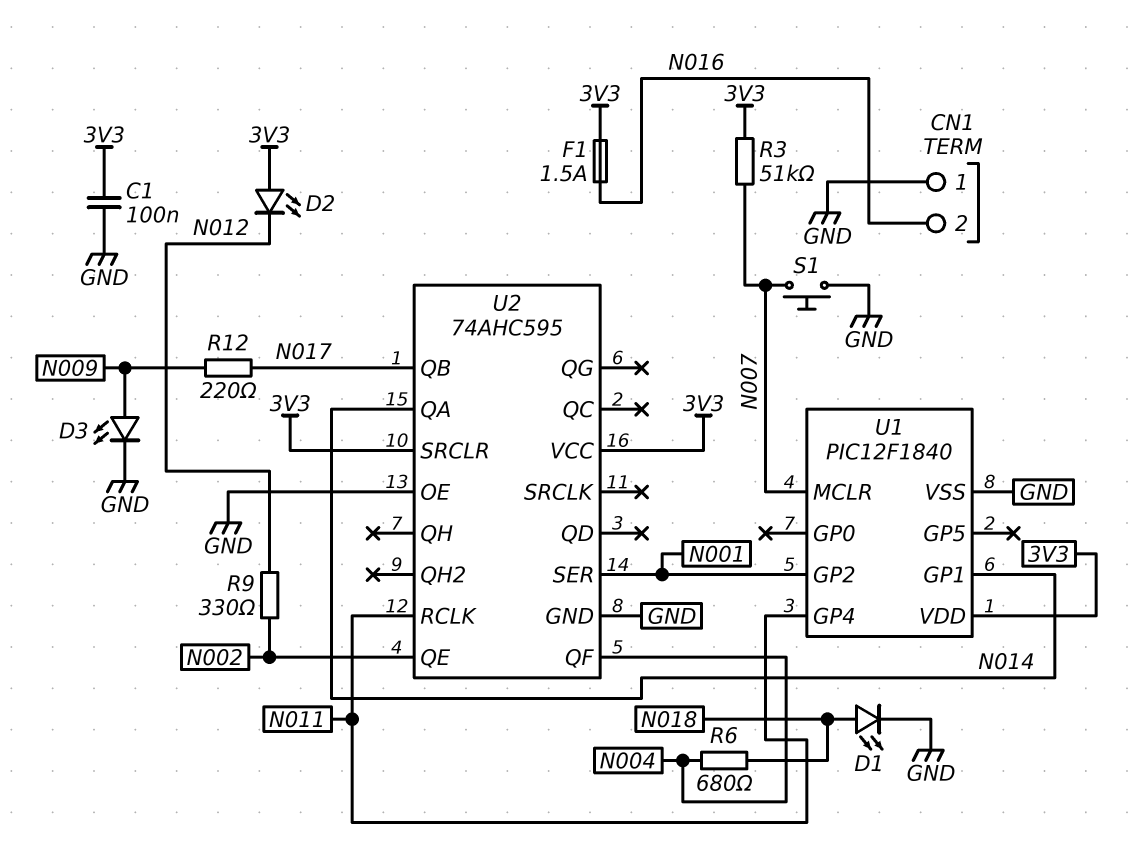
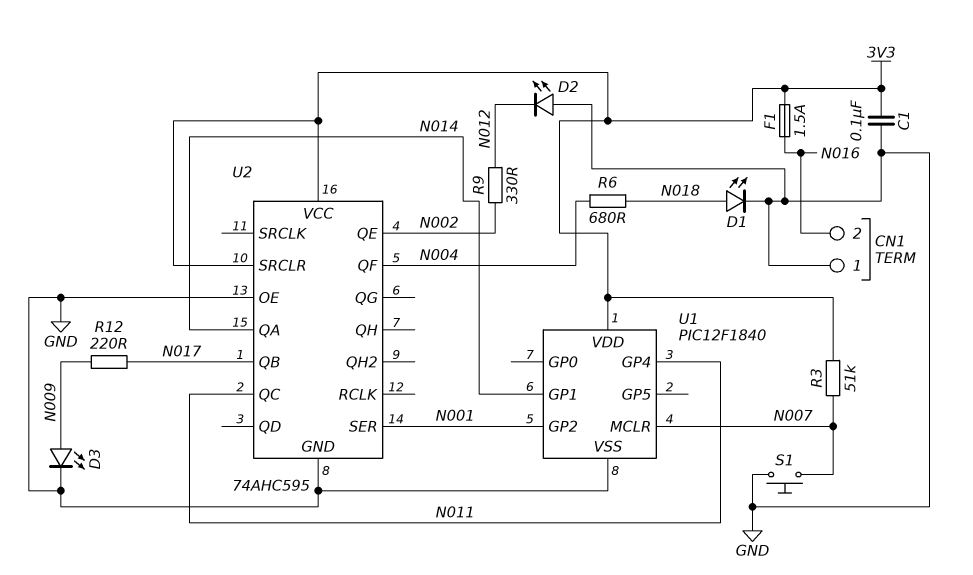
D2: LED (A 3V3, K N012) -> LED (A GND, K N012)
U2 pin QC: none -> N011
U2 pin RCLK: N011 -> none

